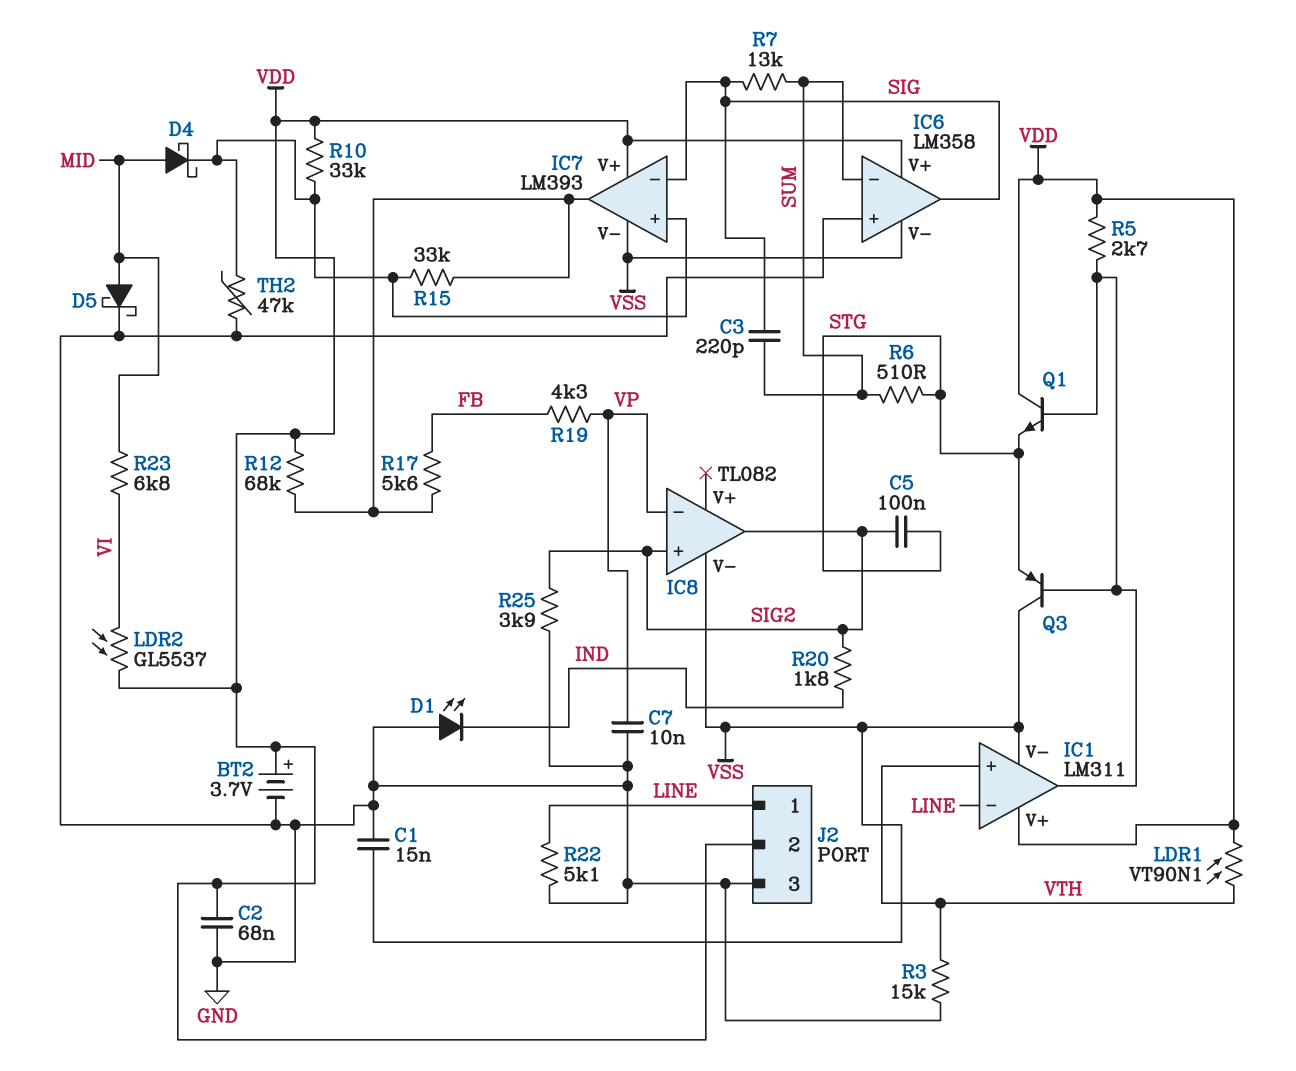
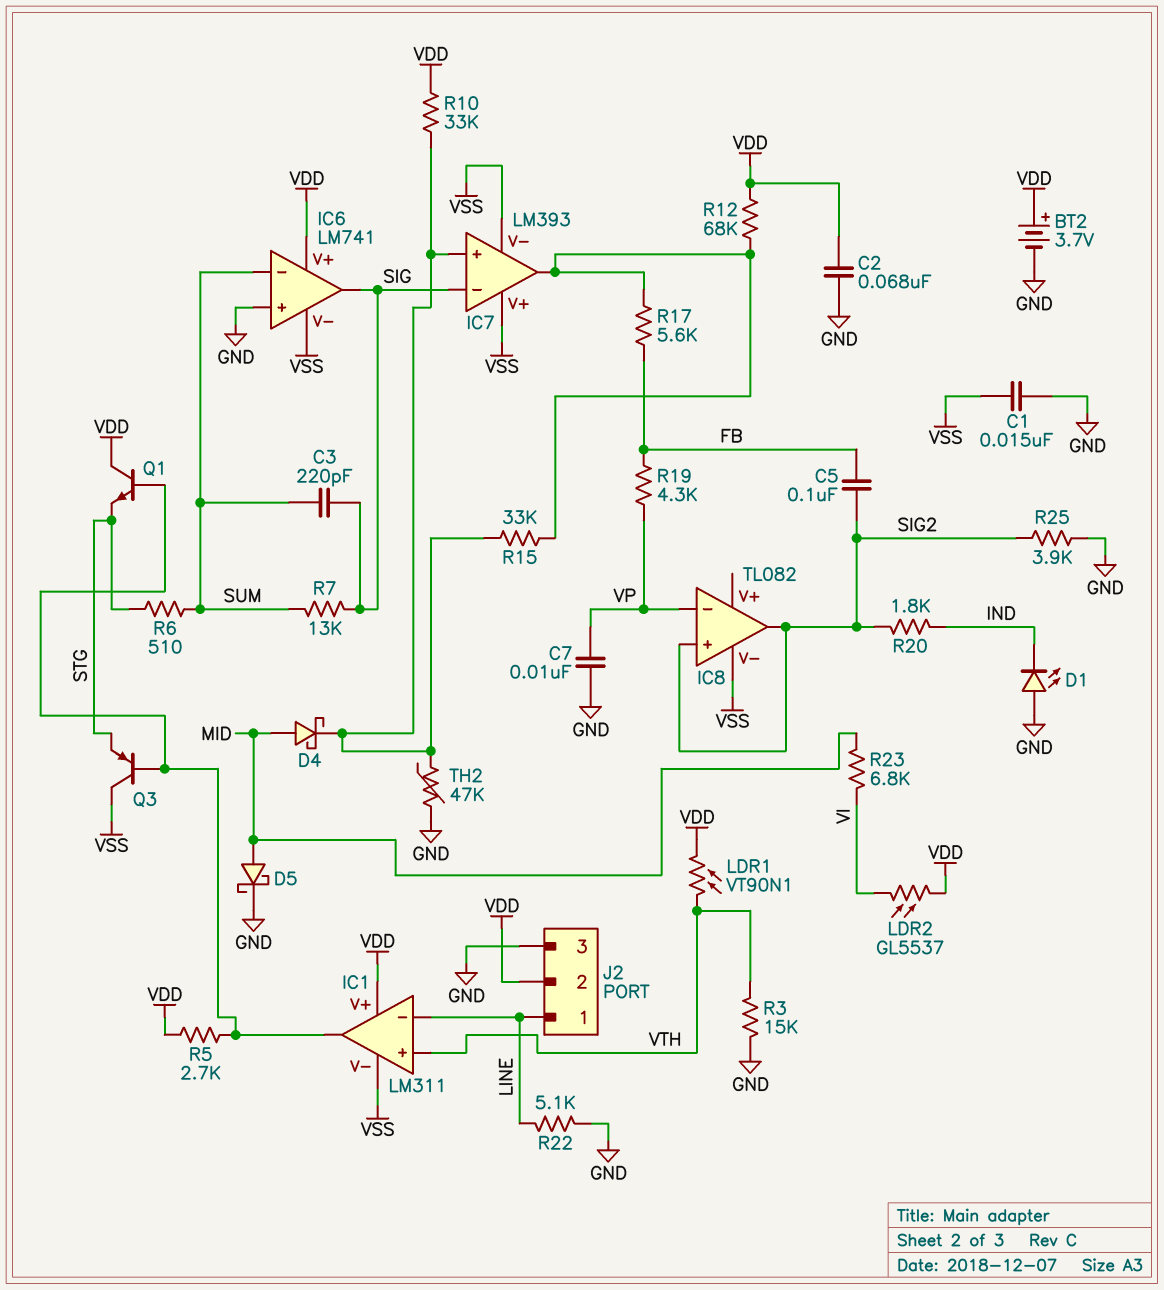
C5: 100nF (SIG2, STG) -> 100nF (FB, SIG2)
IC6: LM358 -> LM741
IC7 pin V+: VDD -> VSS

